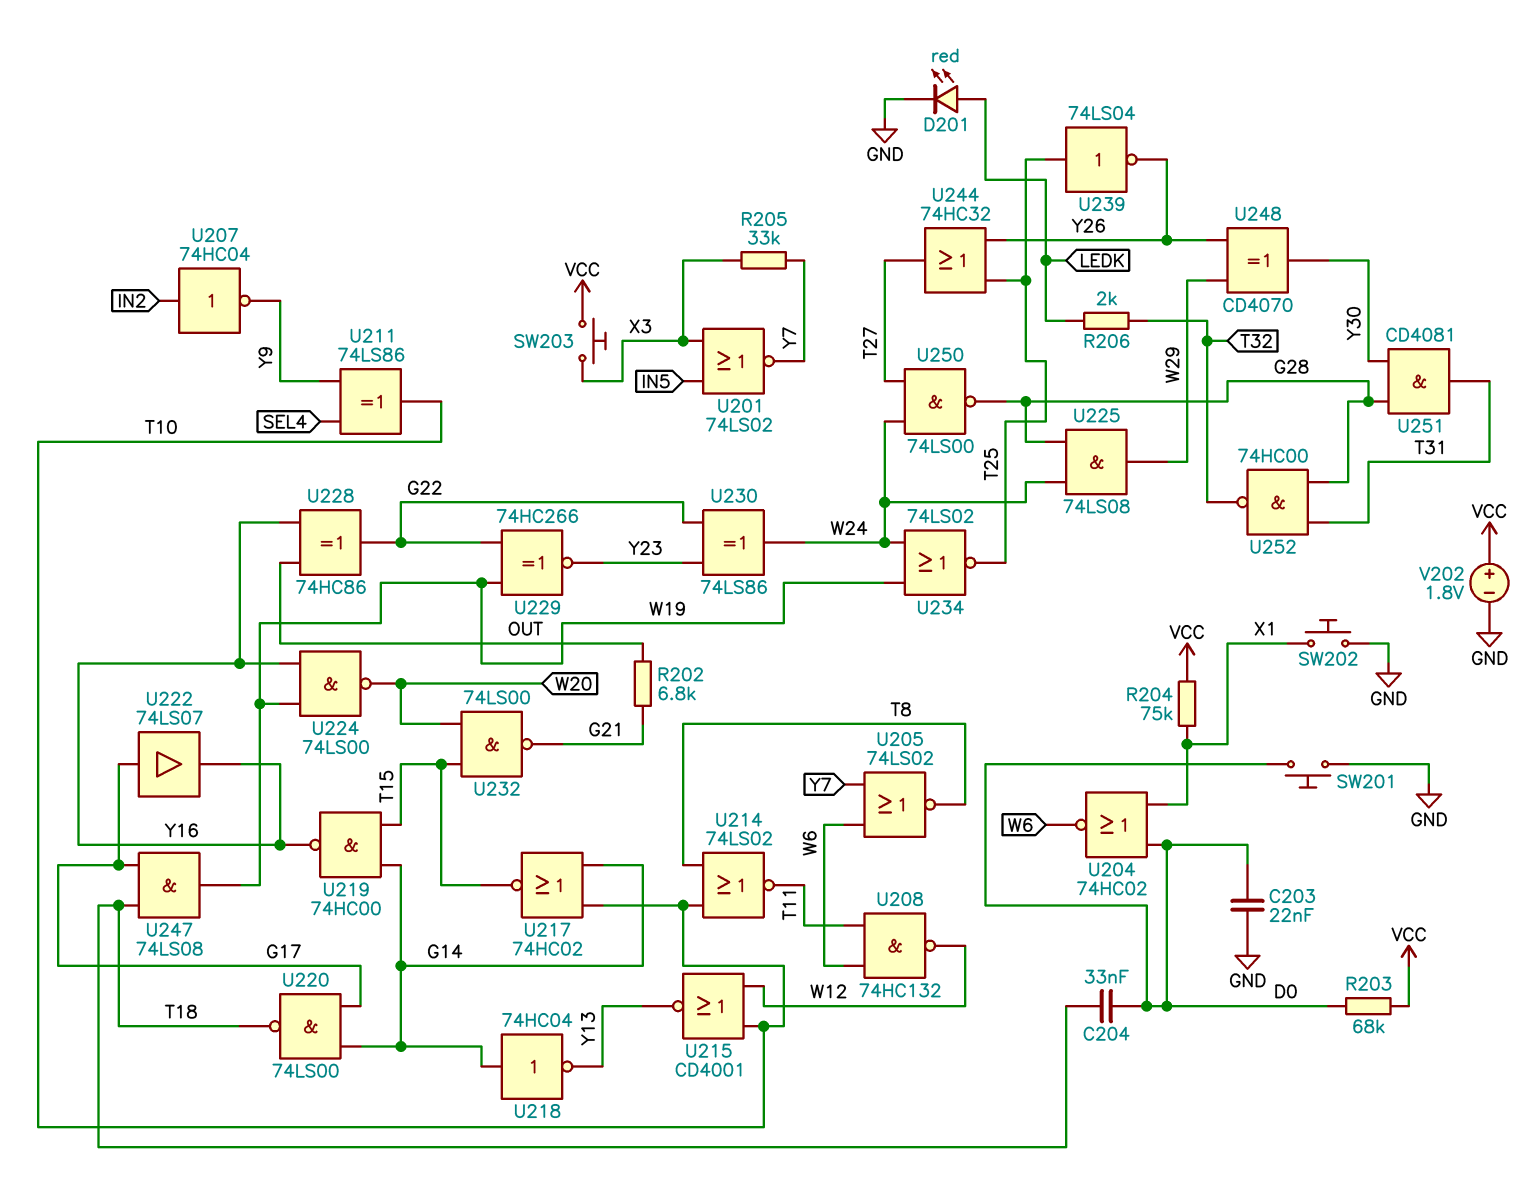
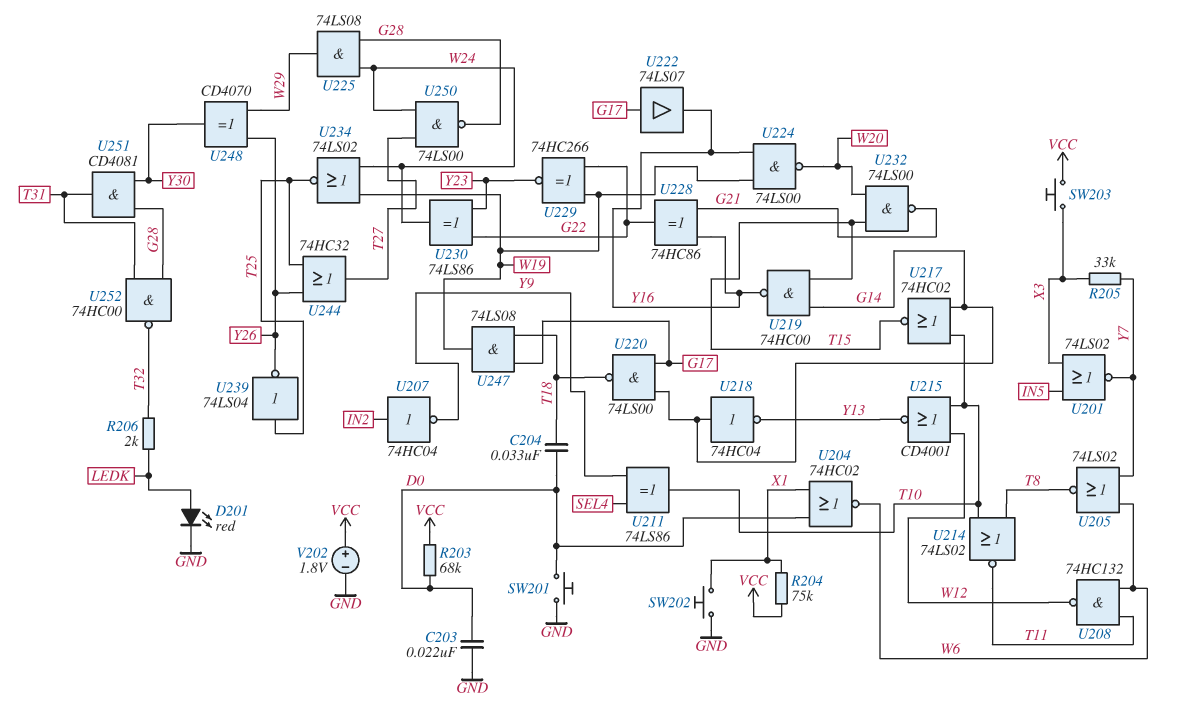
R202: 6.8k (G21, OUT) -> none
U228: XOR 74HC86 (in OUT, in Y16, out G22) -> XOR 74HC86 (in G21, in Y16, out G22)

